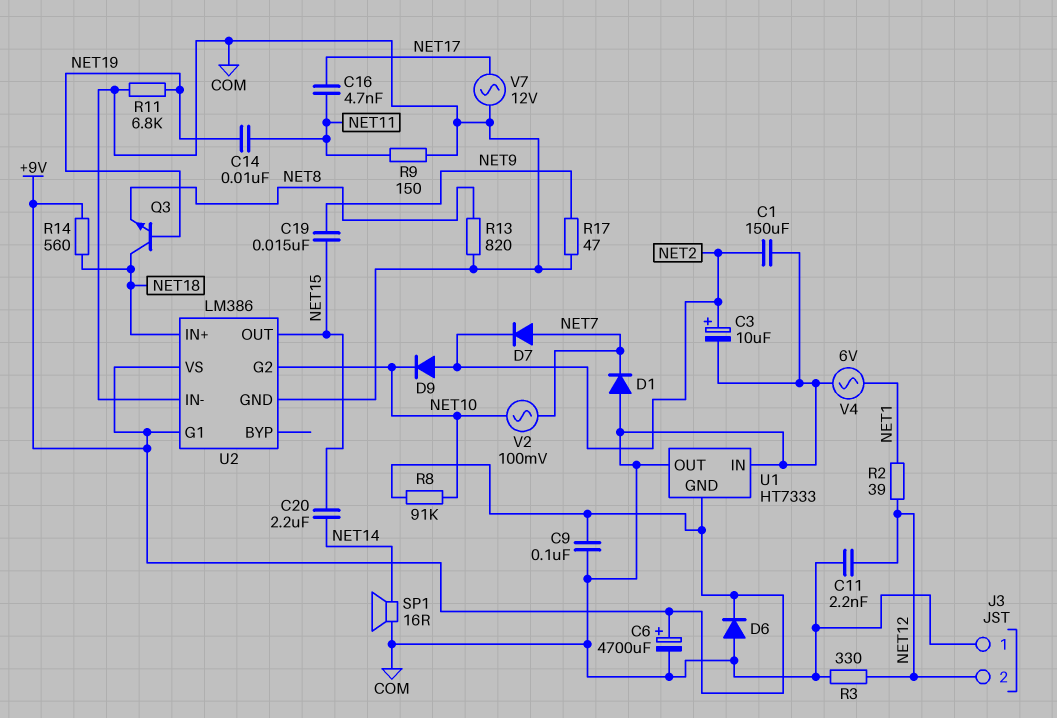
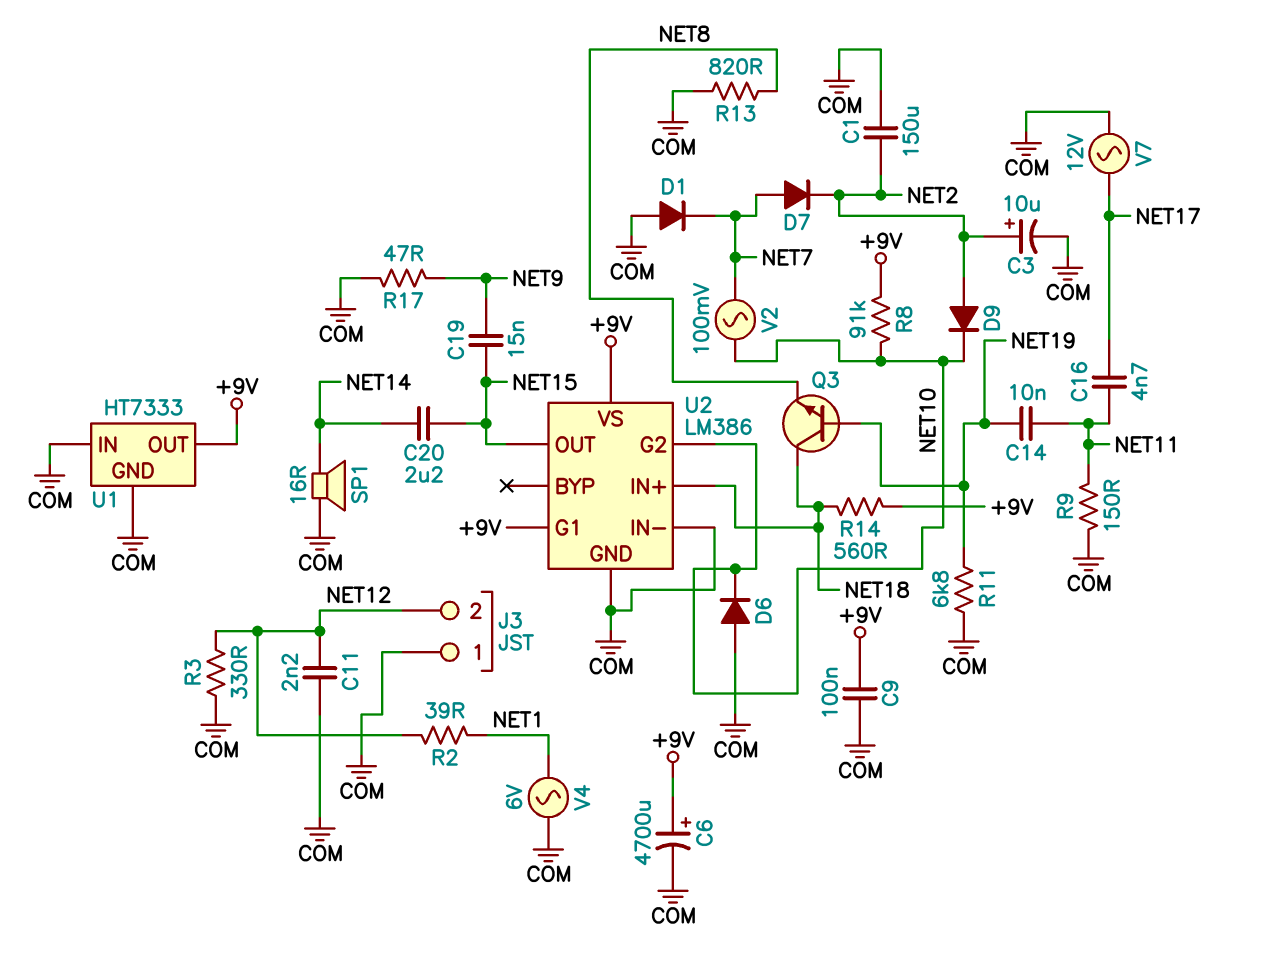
D6: diode (A COM, K +9V) -> diode (A COM, K NET10)
U1 pin GND: +9V -> COM
U1 pin OUT: COM -> +9V

